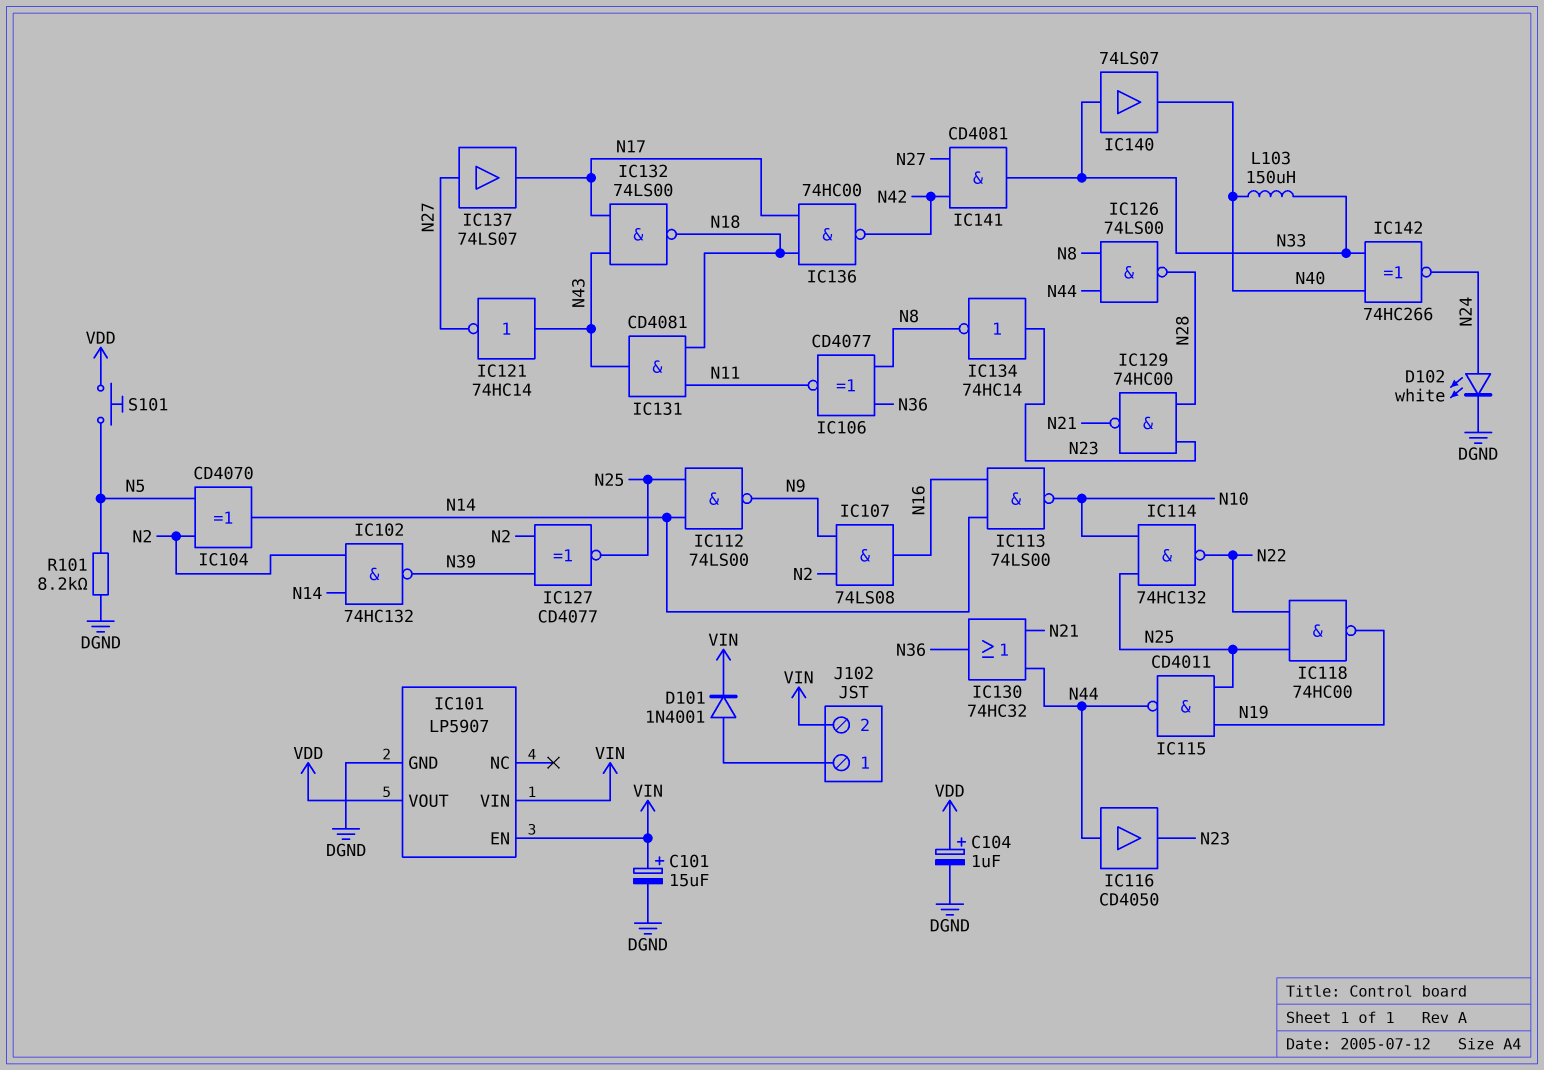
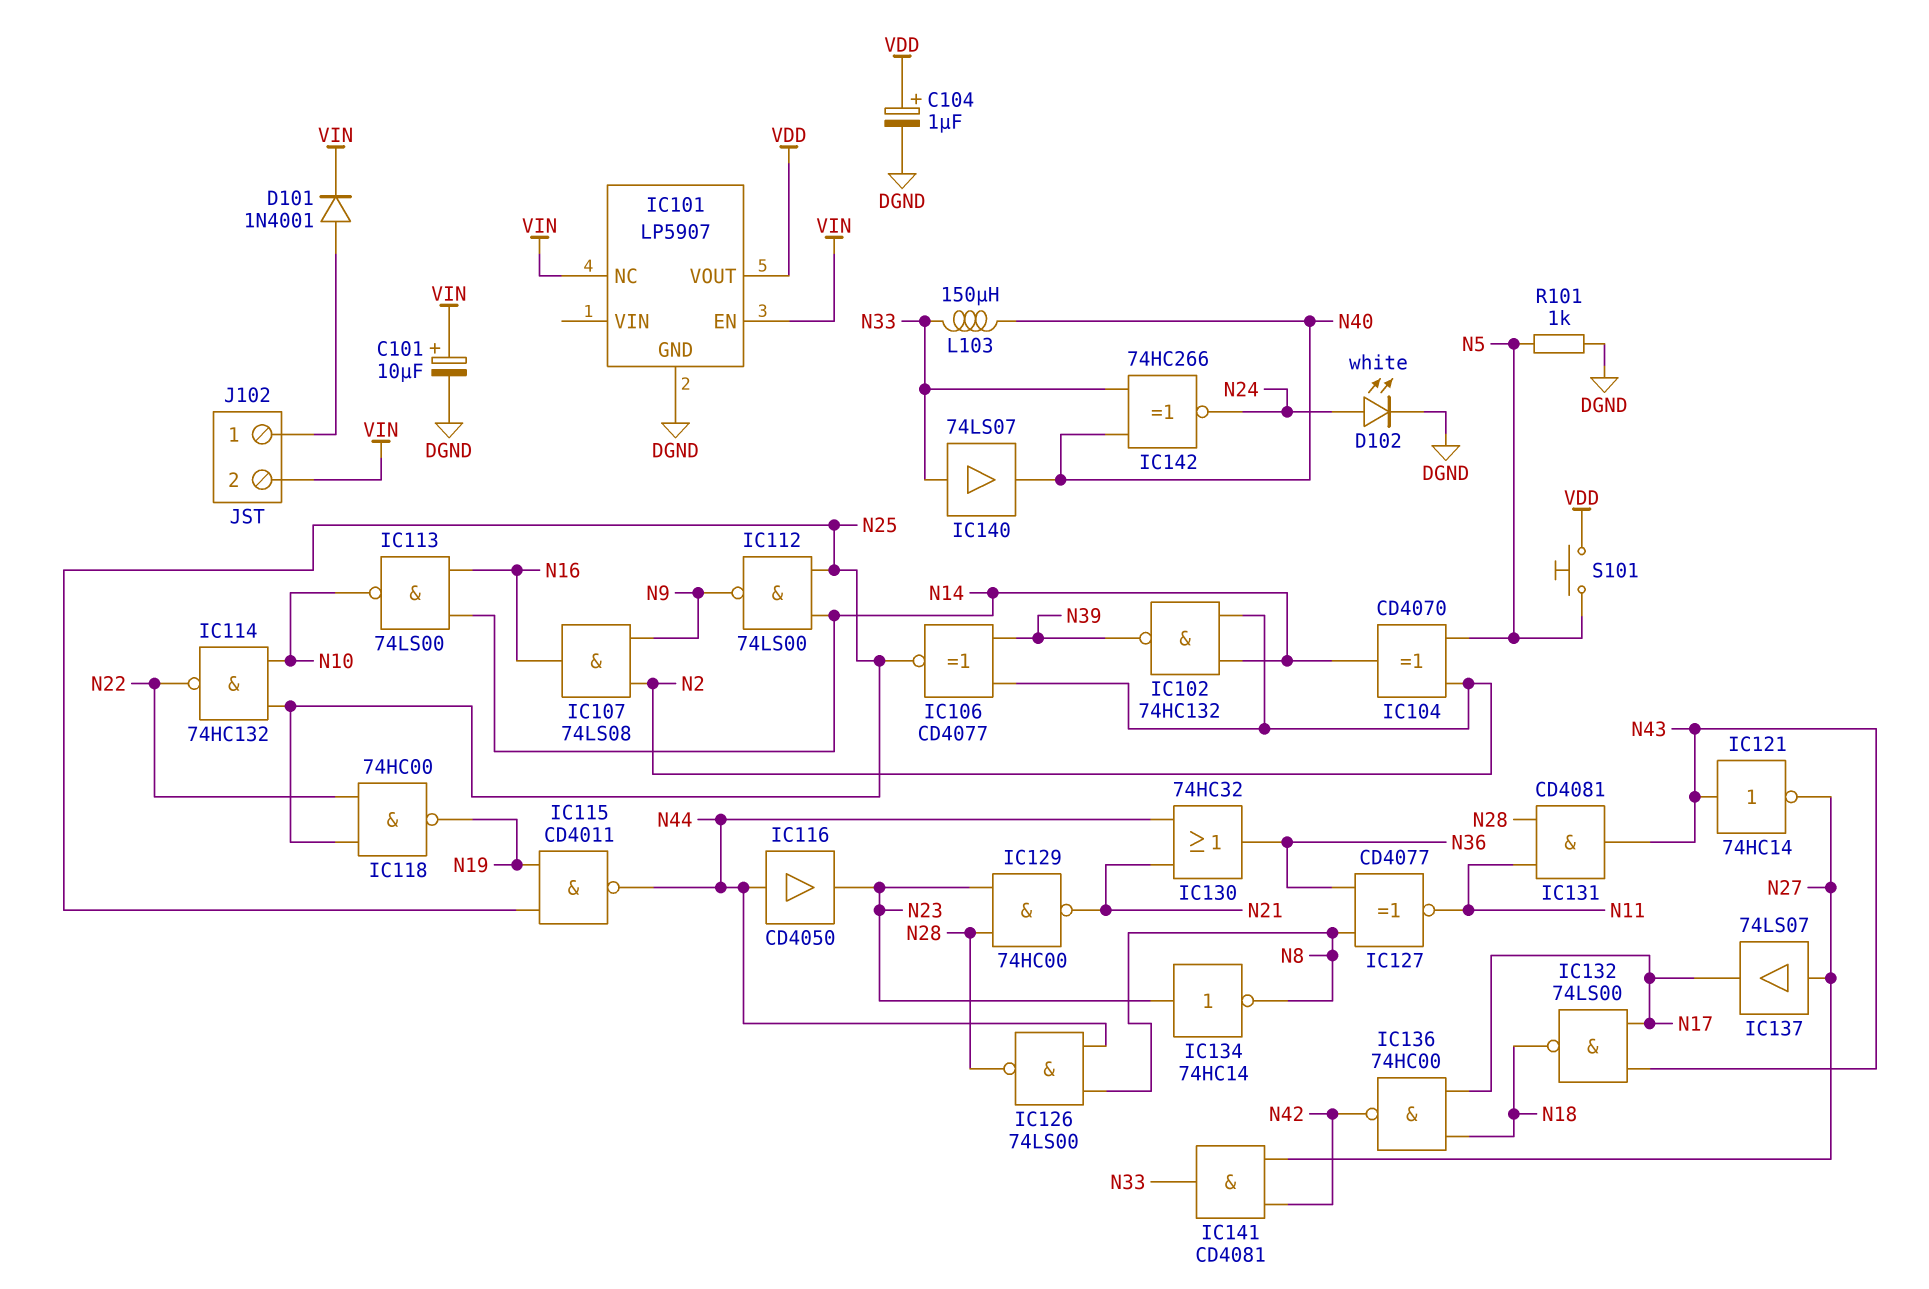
C101: 15uF (plus VIN, minus DGND) -> 10uF (plus VIN, minus DGND)
IC101 pin NC: none -> VIN
IC101 pin VIN: VIN -> none
IC106: XNOR CD4077 (in N8, in N36, out N11) -> XNOR CD4077 (in N2, in N39, out N25)
IC127: XNOR CD4077 (in N2, in N39, out N25) -> XNOR CD4077 (in N8, in N36, out N11)
IC131: AND CD4081 (in N11, in N18, out N43) -> AND CD4081 (in N11, in N28, out N43)
R101: 8.2k (DGND, N5) -> 1k (DGND, N5)

